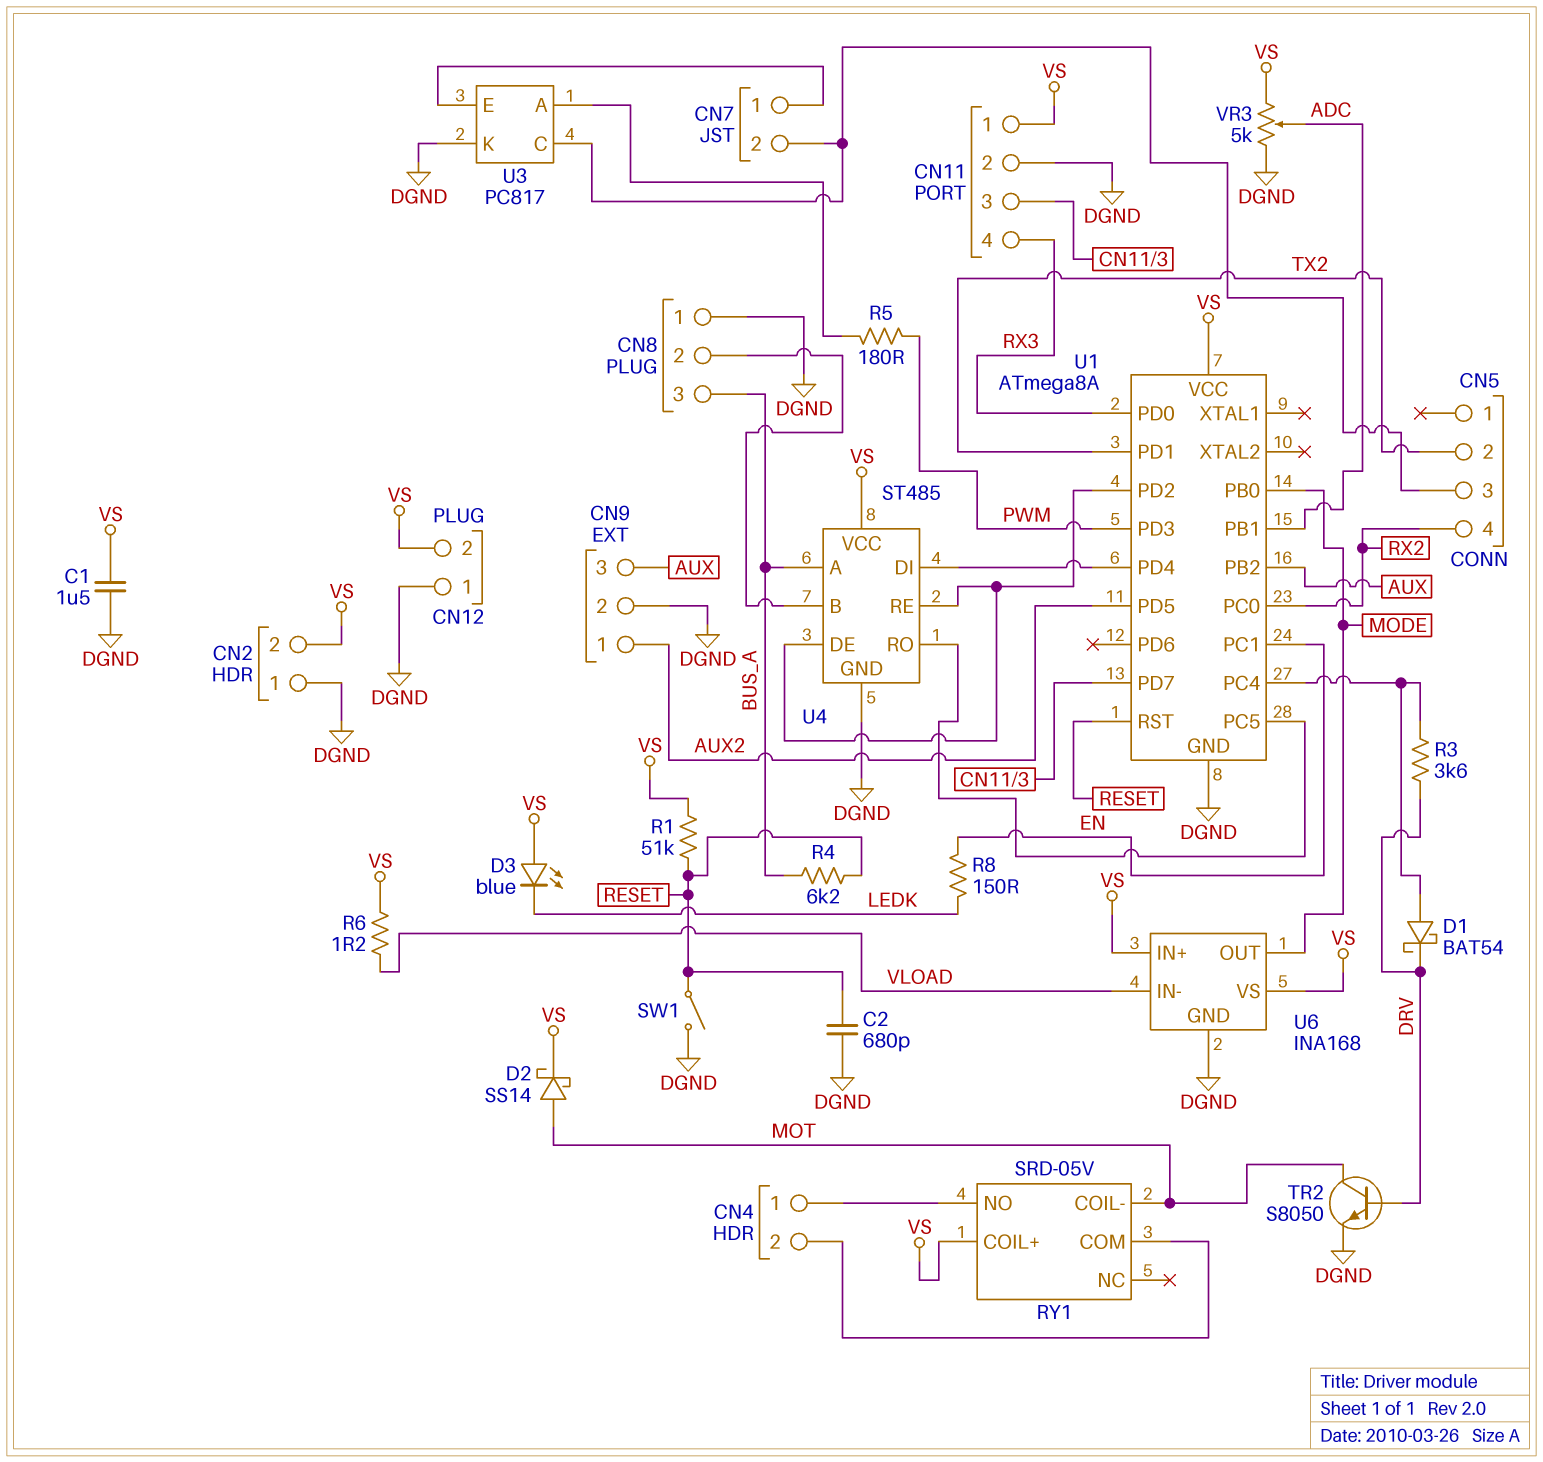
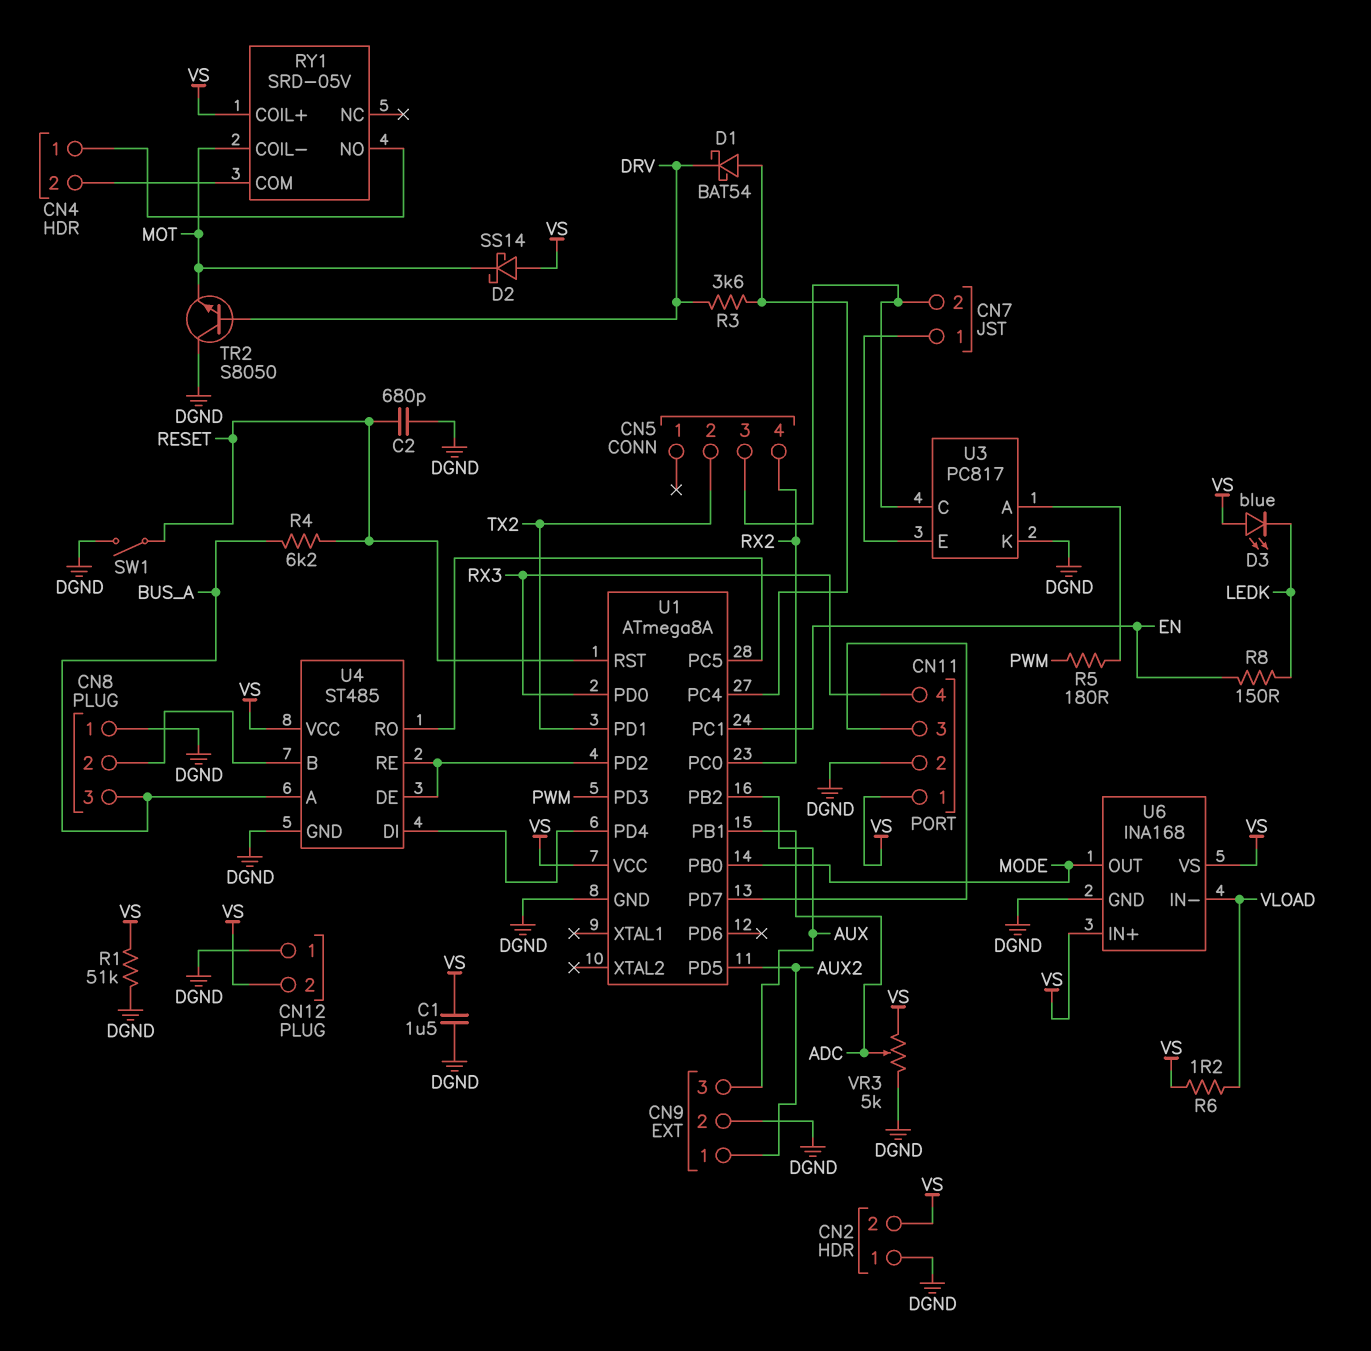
D2: schottky SS14 (A MOT, K VS) -> schottky SS14 (A VS, K MOT)
R1: 51k (RESET, VS) -> 51k (DGND, VS)
TR2: NPN S8050 (B DRV, C MOT, E DGND) -> NPN S8050 (B DRV, C DGND, E MOT)

